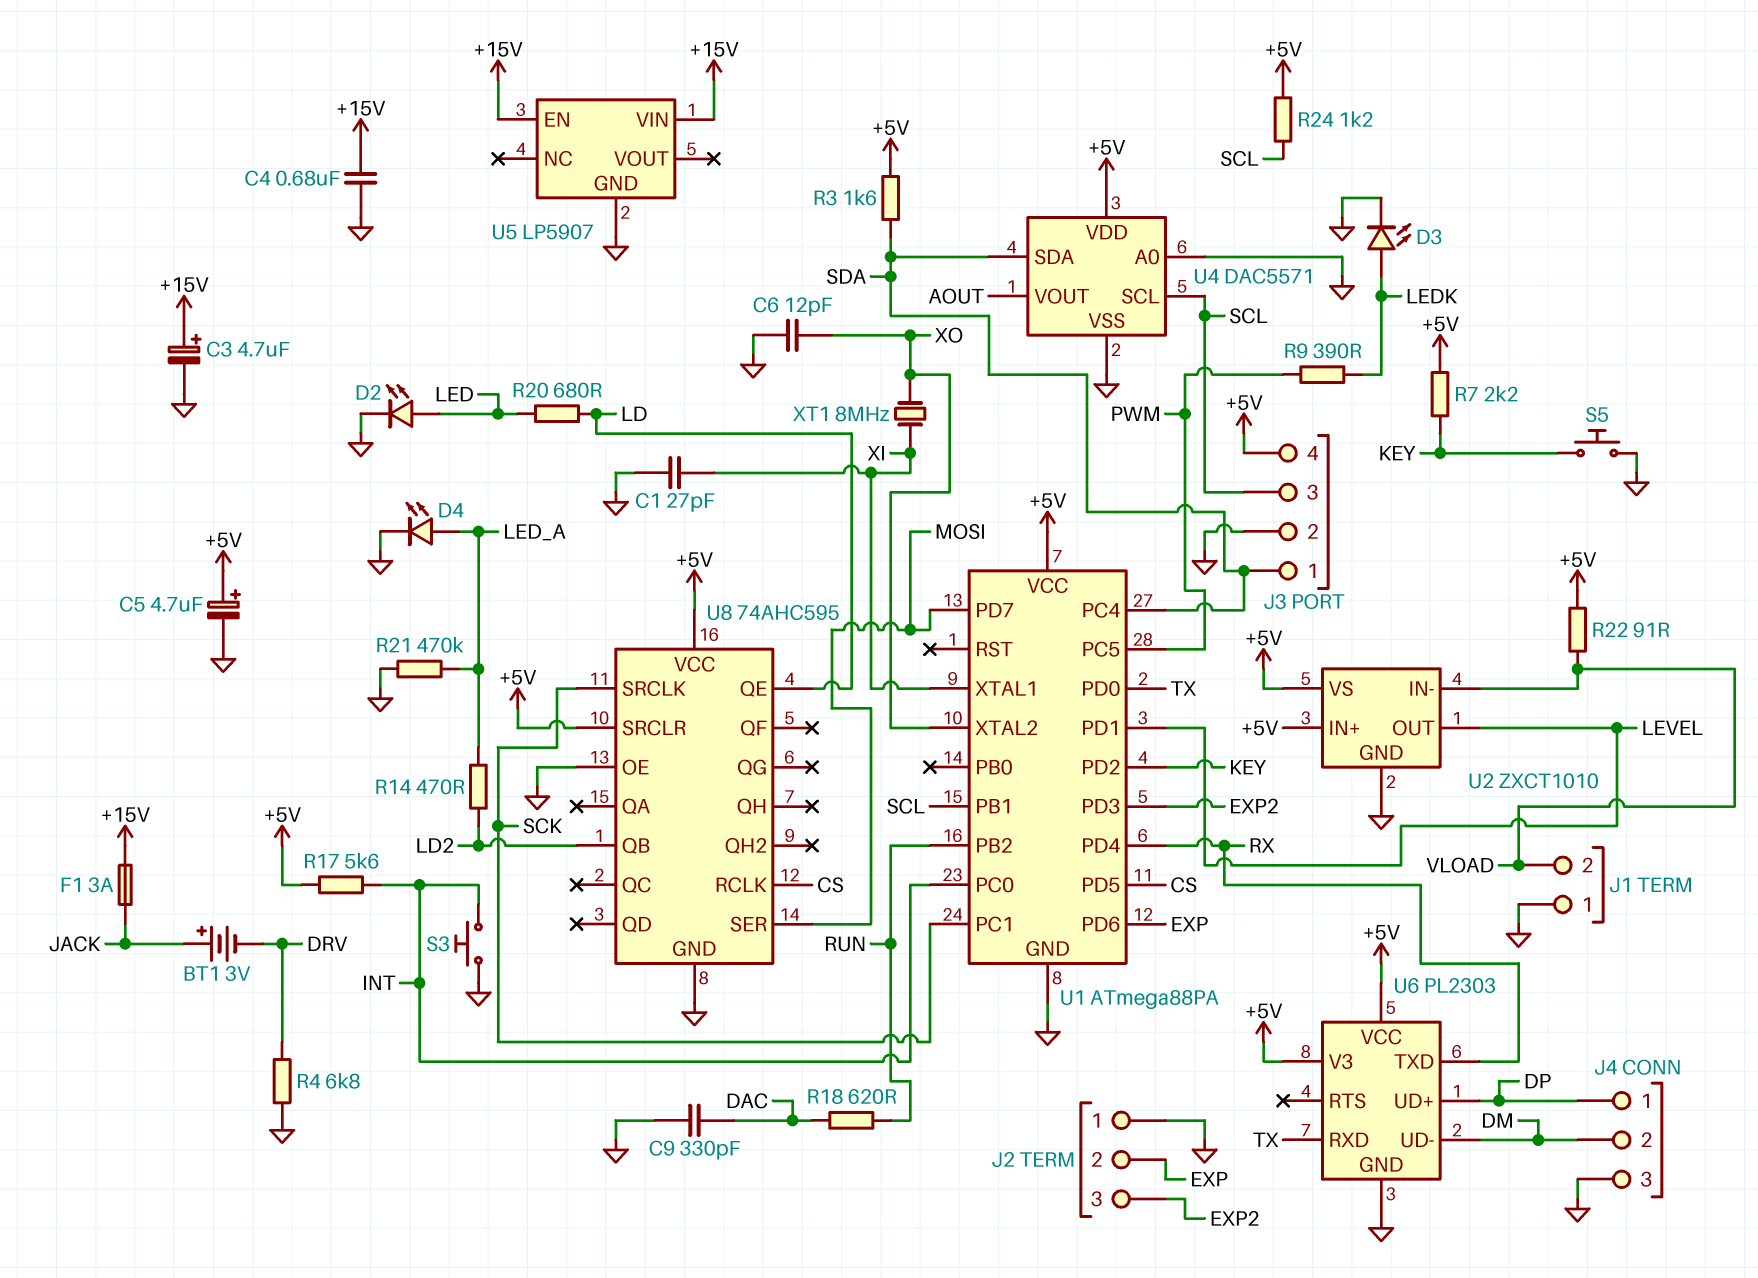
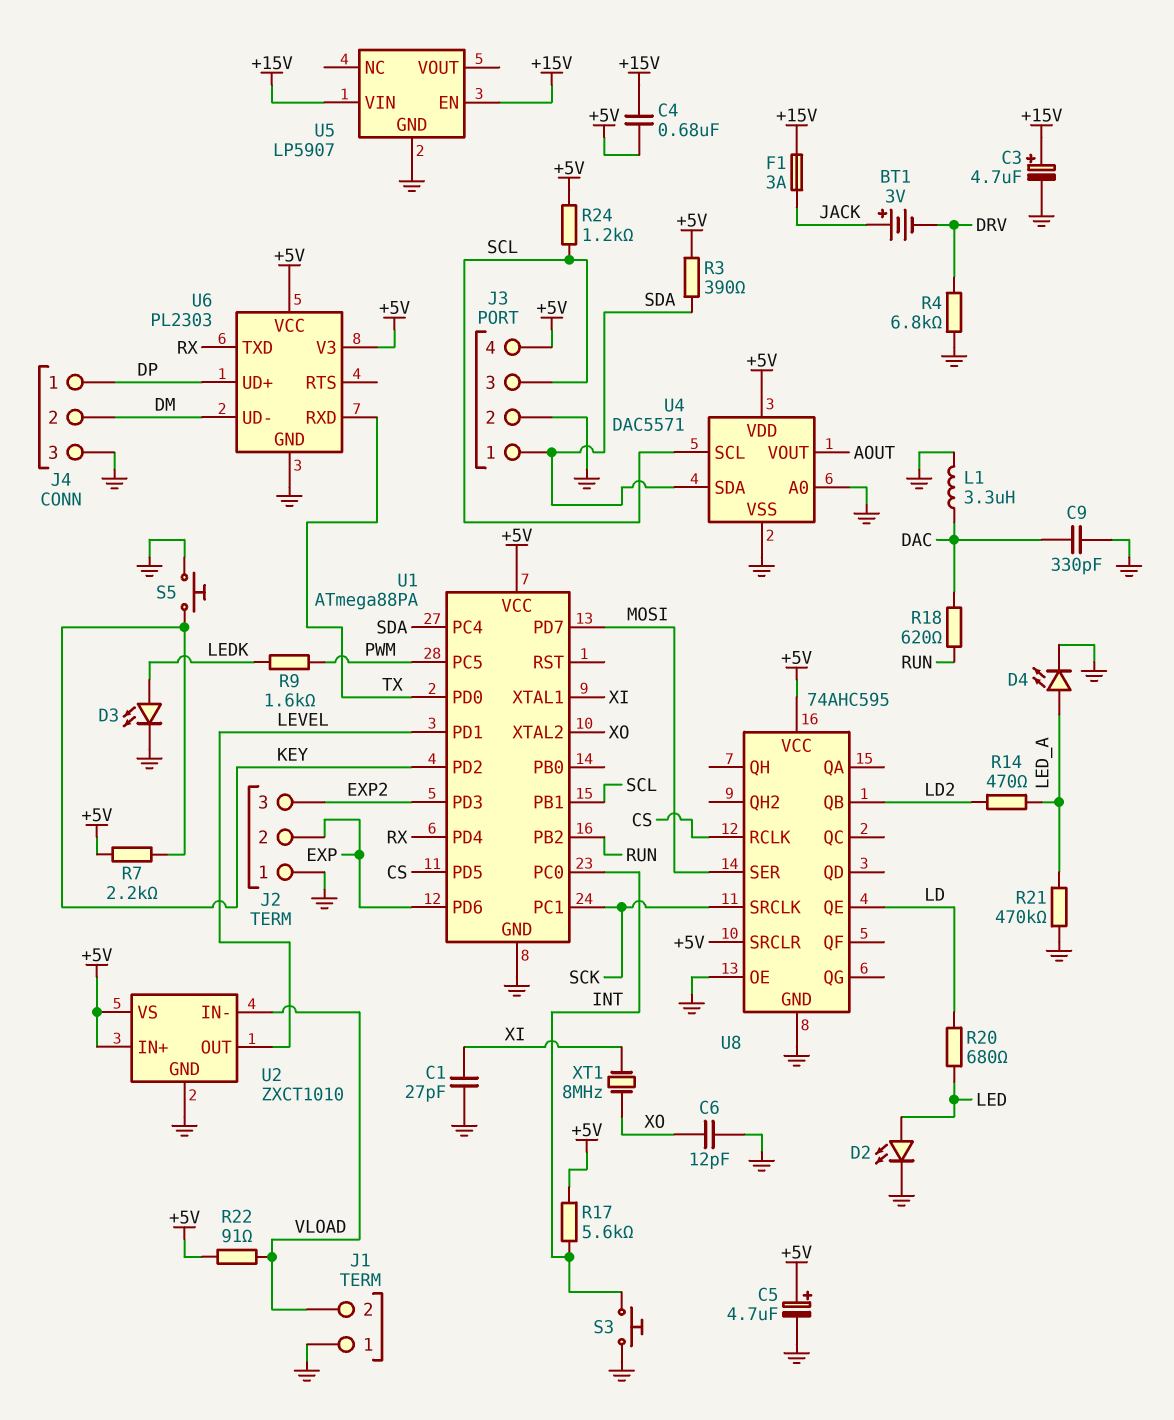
C4: 680nF (+15V, GND) -> 680nF (+5V, +15V)
L1: none -> 3.3uH (DAC, GND)
R3: 1.6k (+5V, SDA) -> 390 (+5V, SDA)
R9: 390 (LEDK, PWM) -> 1.6k (LEDK, PWM)

